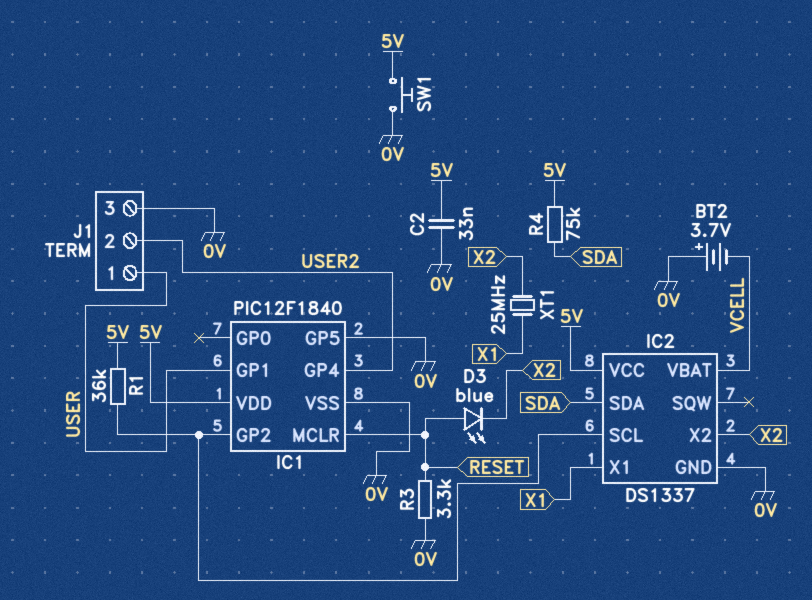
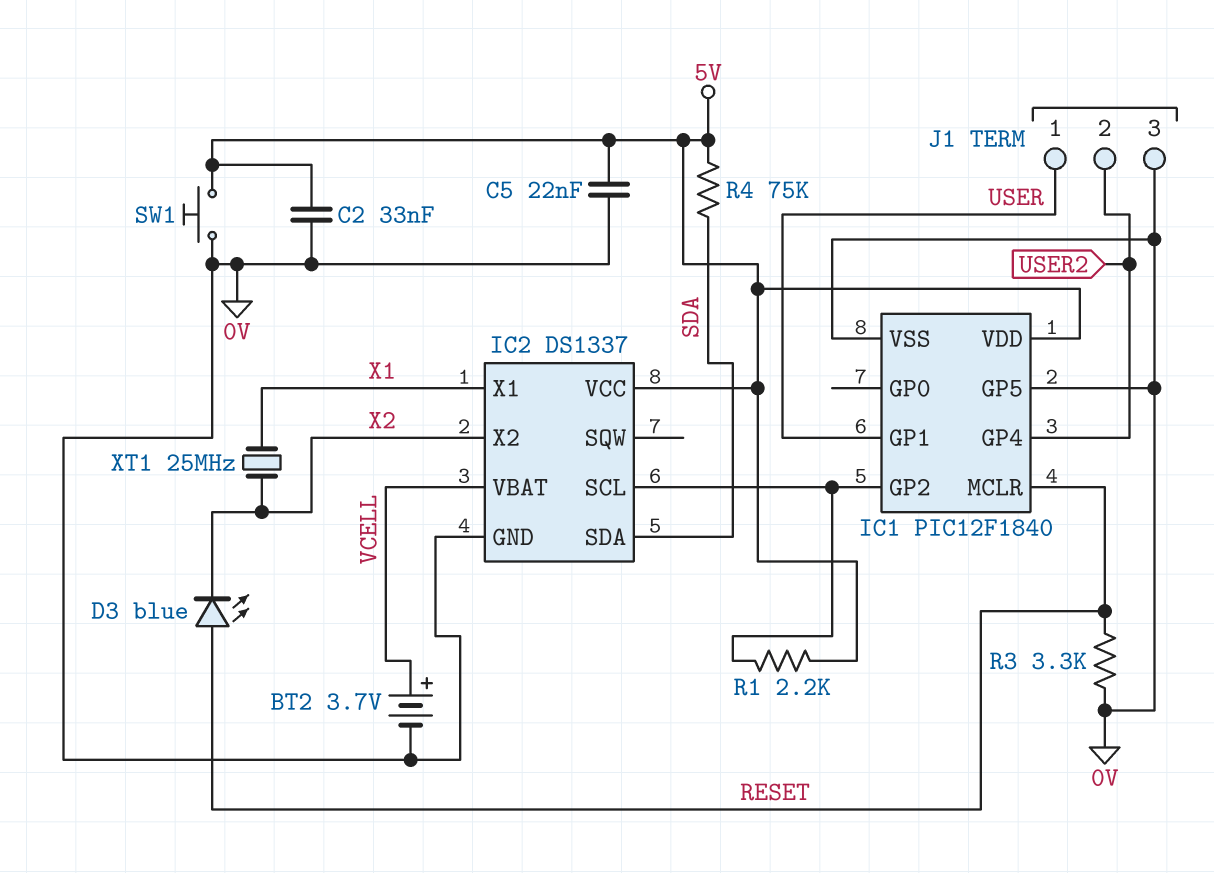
BT2: 3.7V (plus 0V, minus VCELL) -> 3.7V (plus VCELL, minus 0V)
C5: none -> 22nF (0V, 5V)
R1: 36k (5V, IC1/GP2) -> 2.2k (5V, IC1/GP2)

